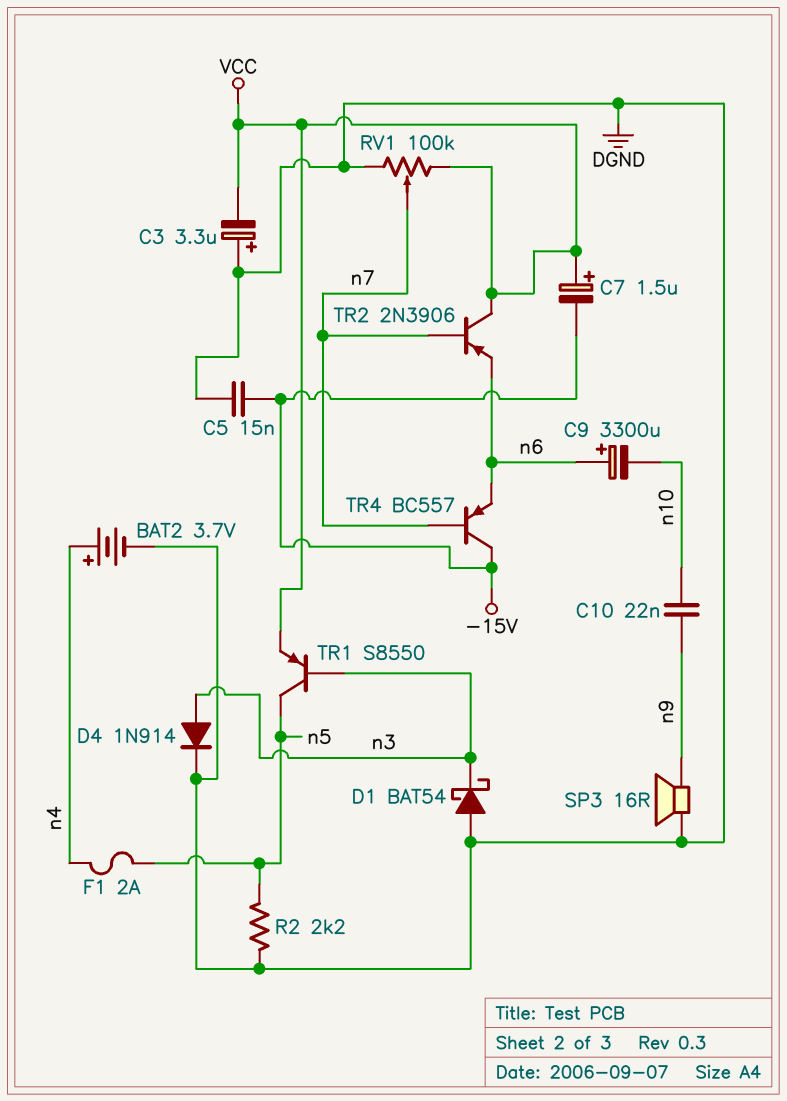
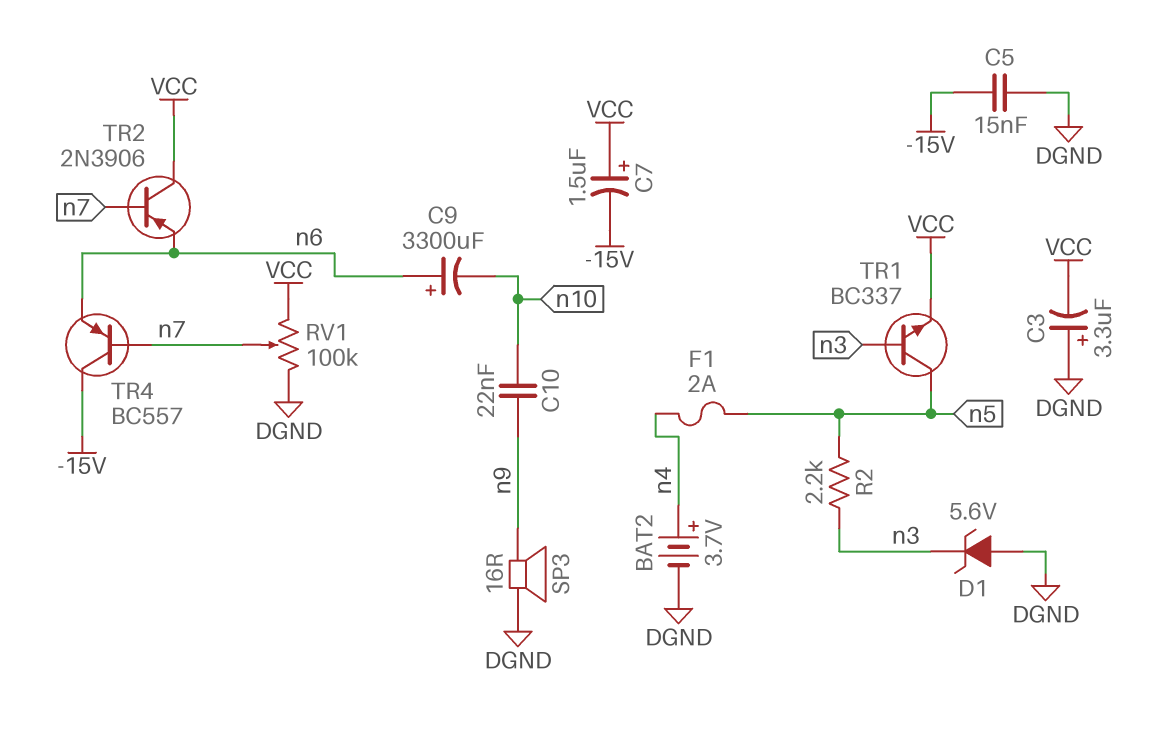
D1: schottky BAT54 (A DGND, K n3) -> zener 5.6V (A DGND, K n3)
D4: diode 1N914 (A n3, K DGND) -> none
R2: 2.2k (DGND, n5) -> 2.2k (n3, n5)
TR1: PNP S8550 (B n3, C n5, E VCC) -> NPN BC337 (B n3, C n5, E VCC)

